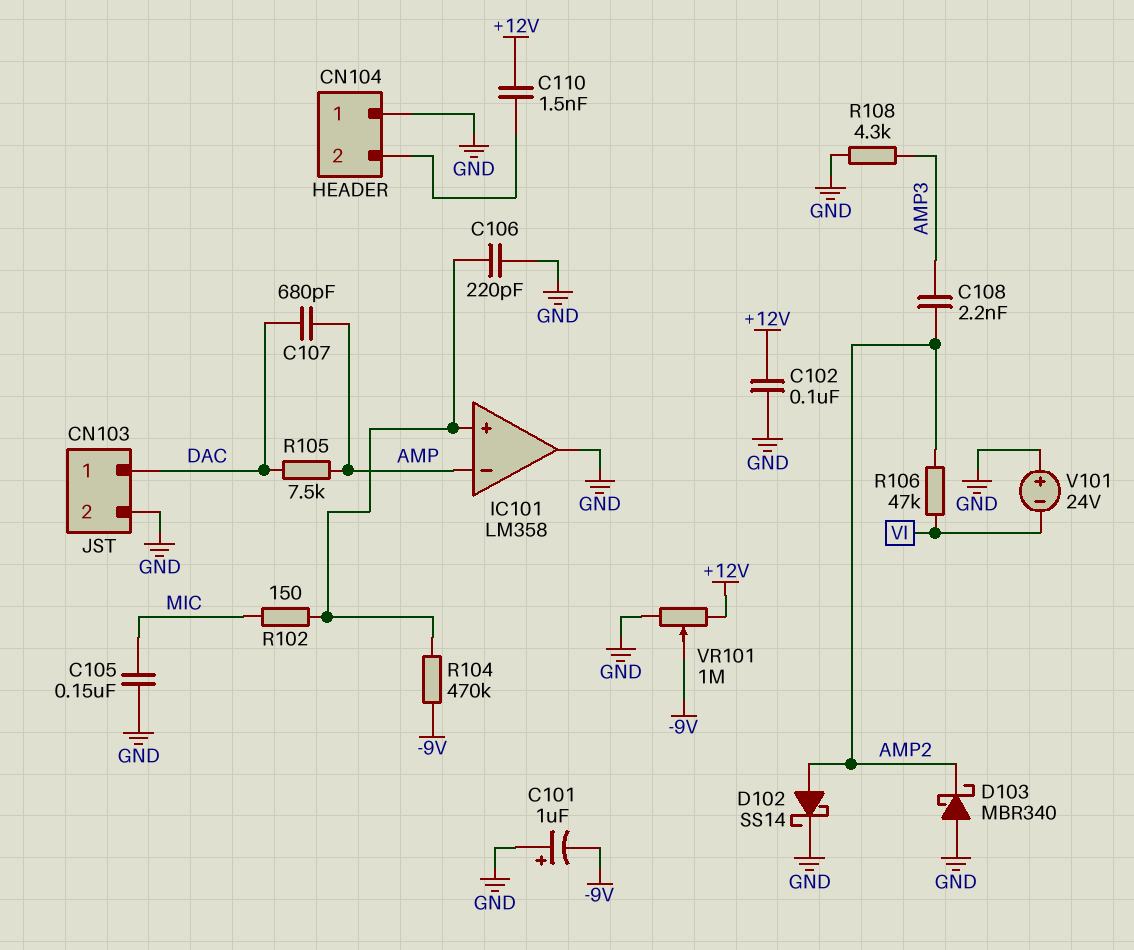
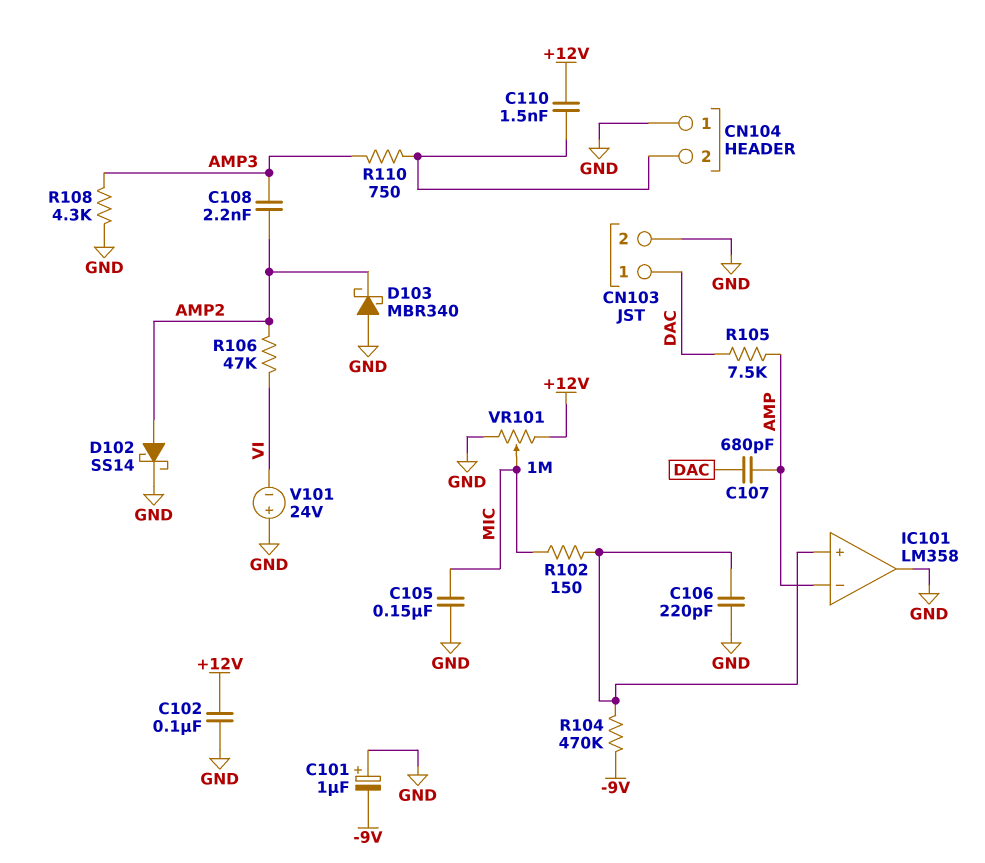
R110: none -> 750 (AMP3, CN104/2)
VR101: 1M (+12V, GND, wiper -9V) -> 1M (+12V, GND, wiper MIC)

